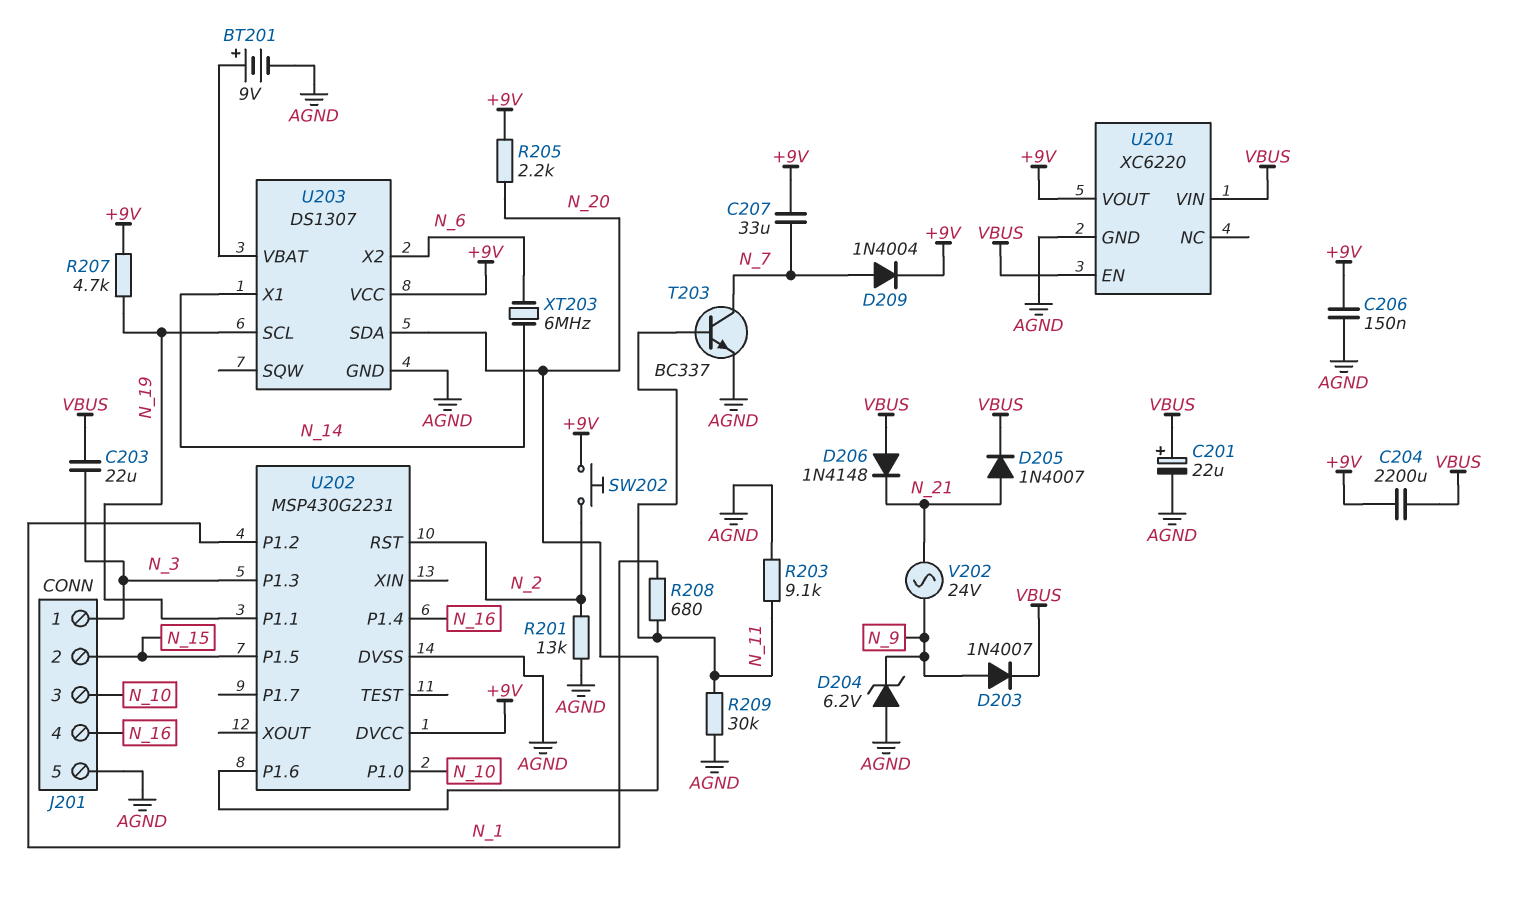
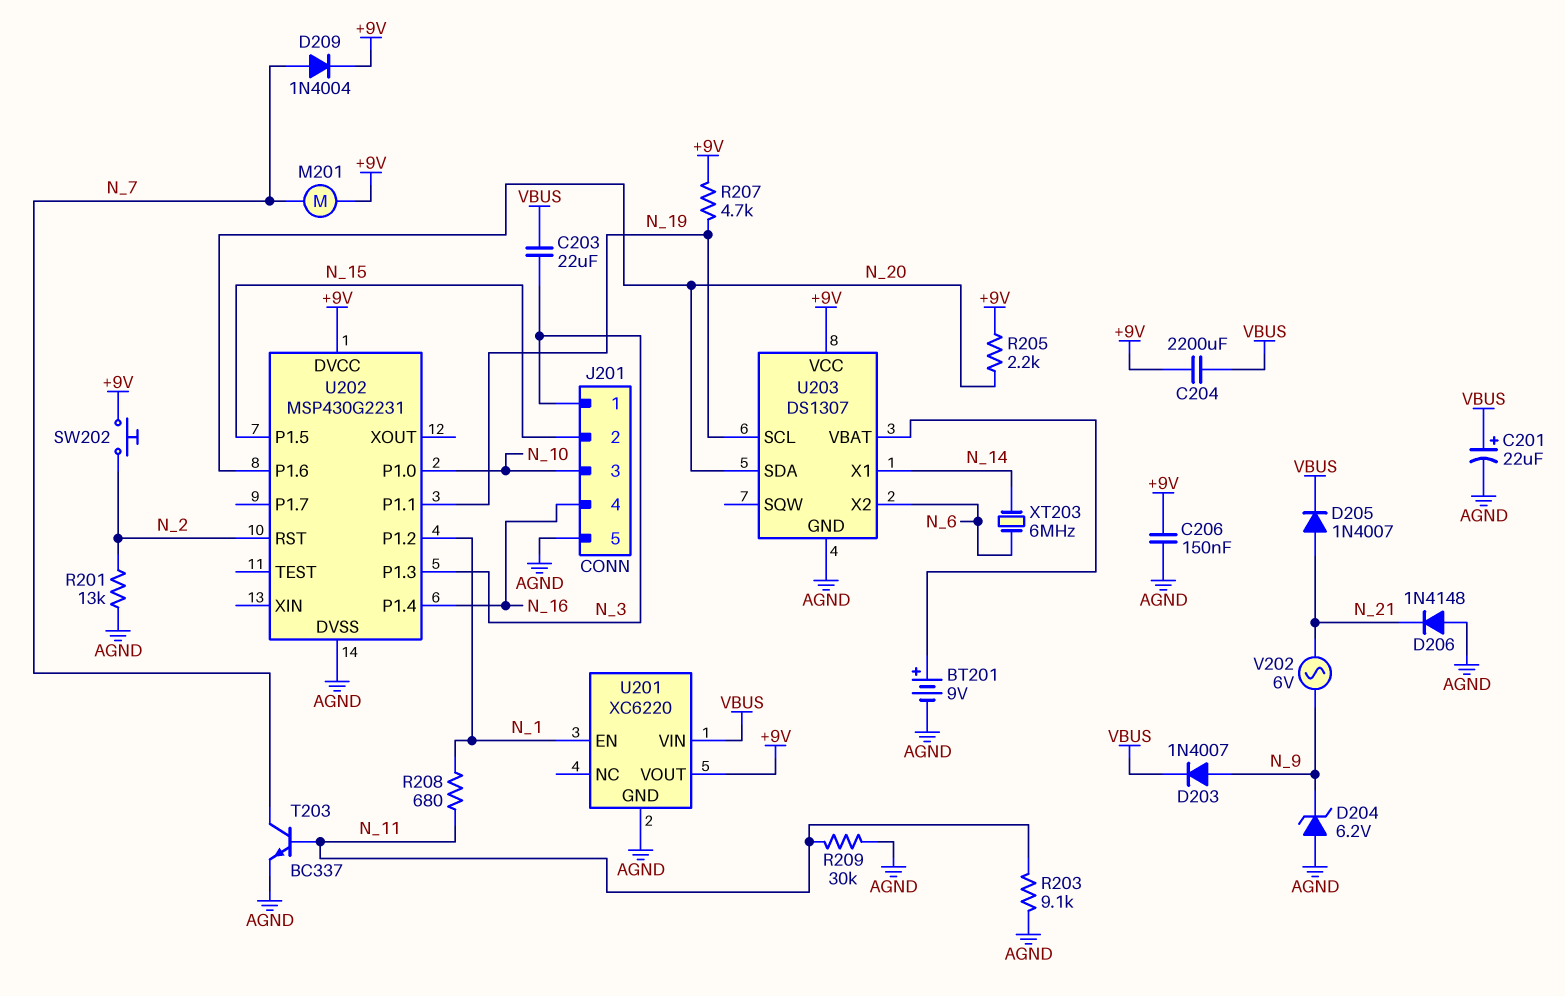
C207: 33uF (+9V, N_7) -> none
D206: diode 1N4148 (A VBUS, K N_21) -> diode 1N4148 (A AGND, K N_21)
M201: none -> motor (+9V, N_7)
U201 pin EN: VBUS -> N_1
V202: AC 24V (N_9, N_21) -> AC 6V (N_9, N_21)

